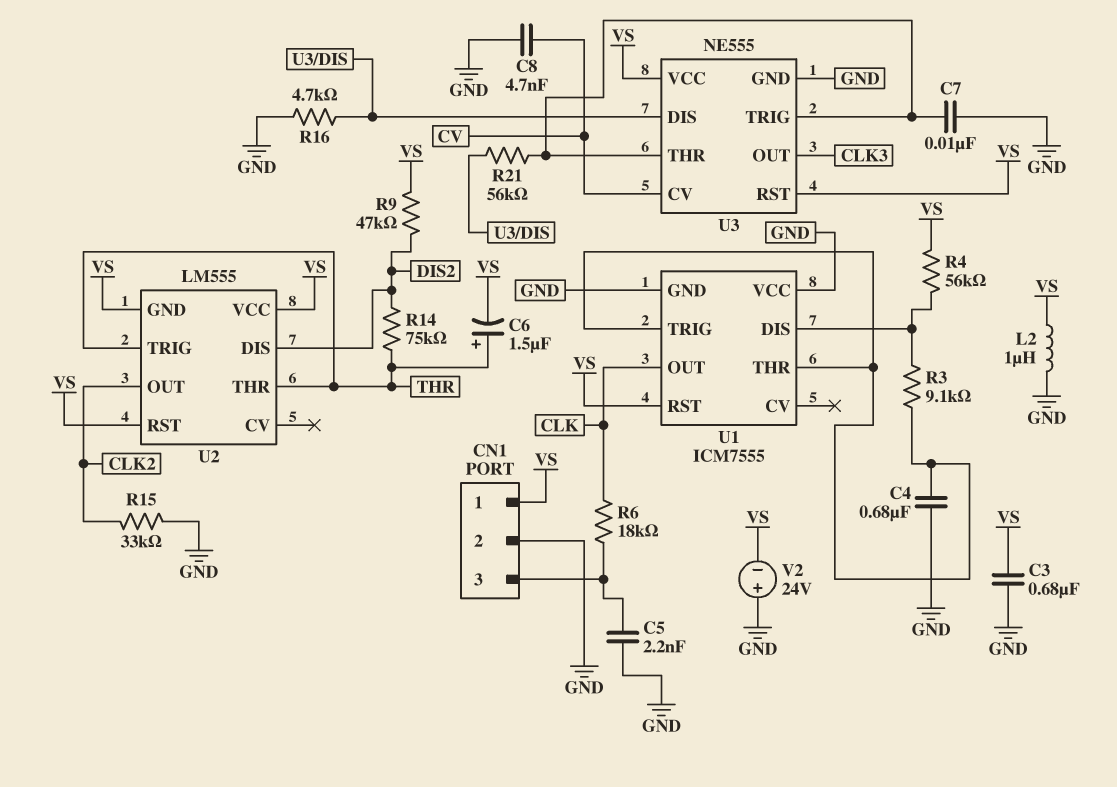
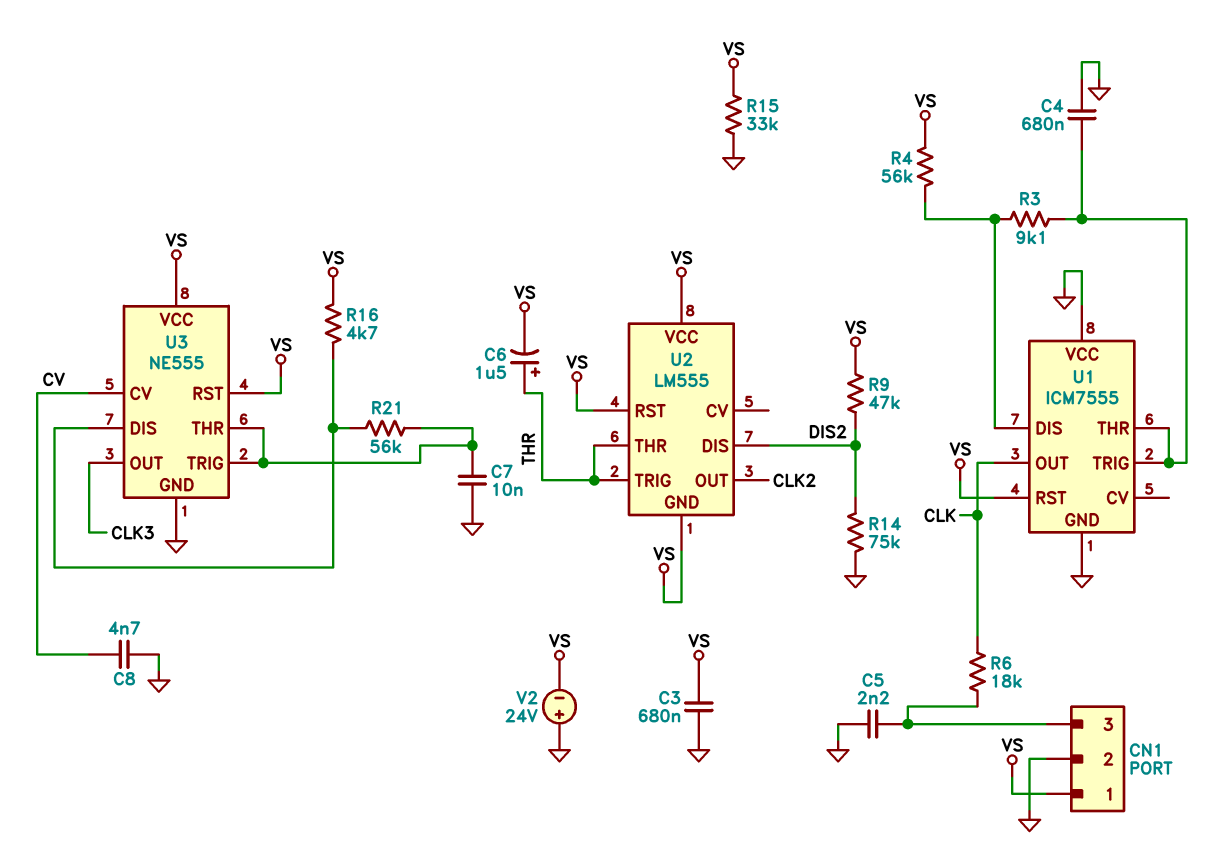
L2: 1uH (GND, VS) -> none
R14: 75k (DIS2, THR) -> 75k (DIS2, GND)
R15: 33k (CLK2, GND) -> 33k (GND, VS)
R16: 4.7k (GND, U3/DIS) -> 4.7k (U3/DIS, VS)

